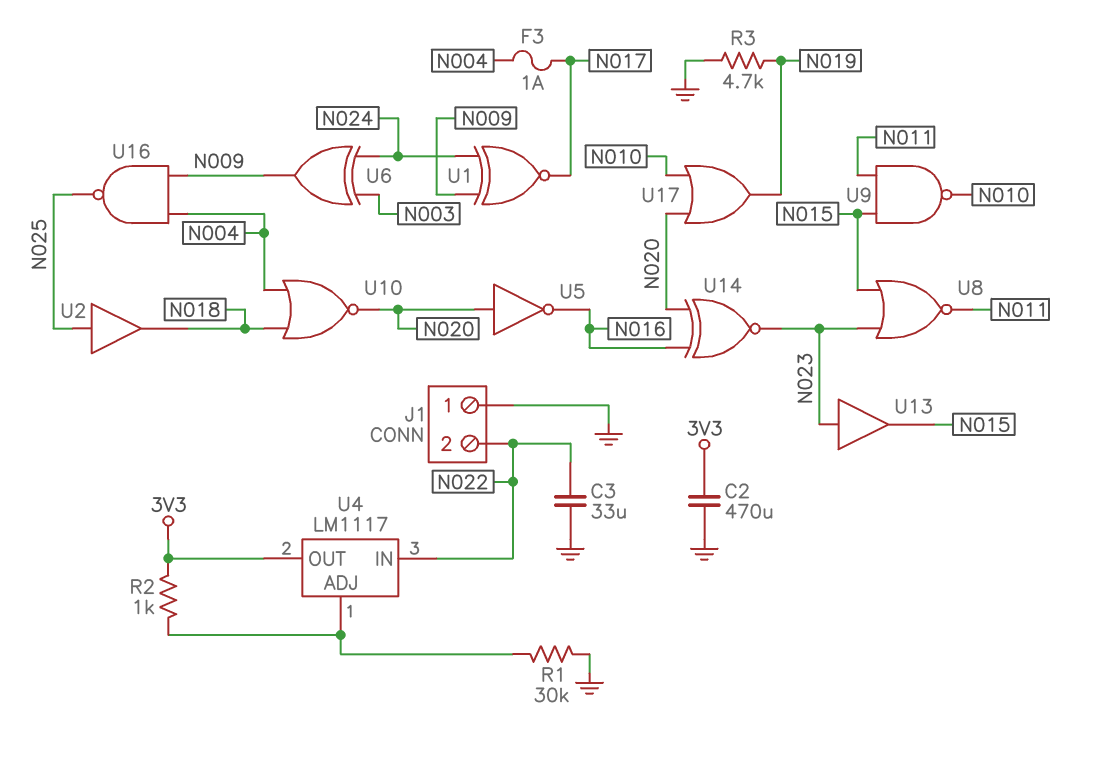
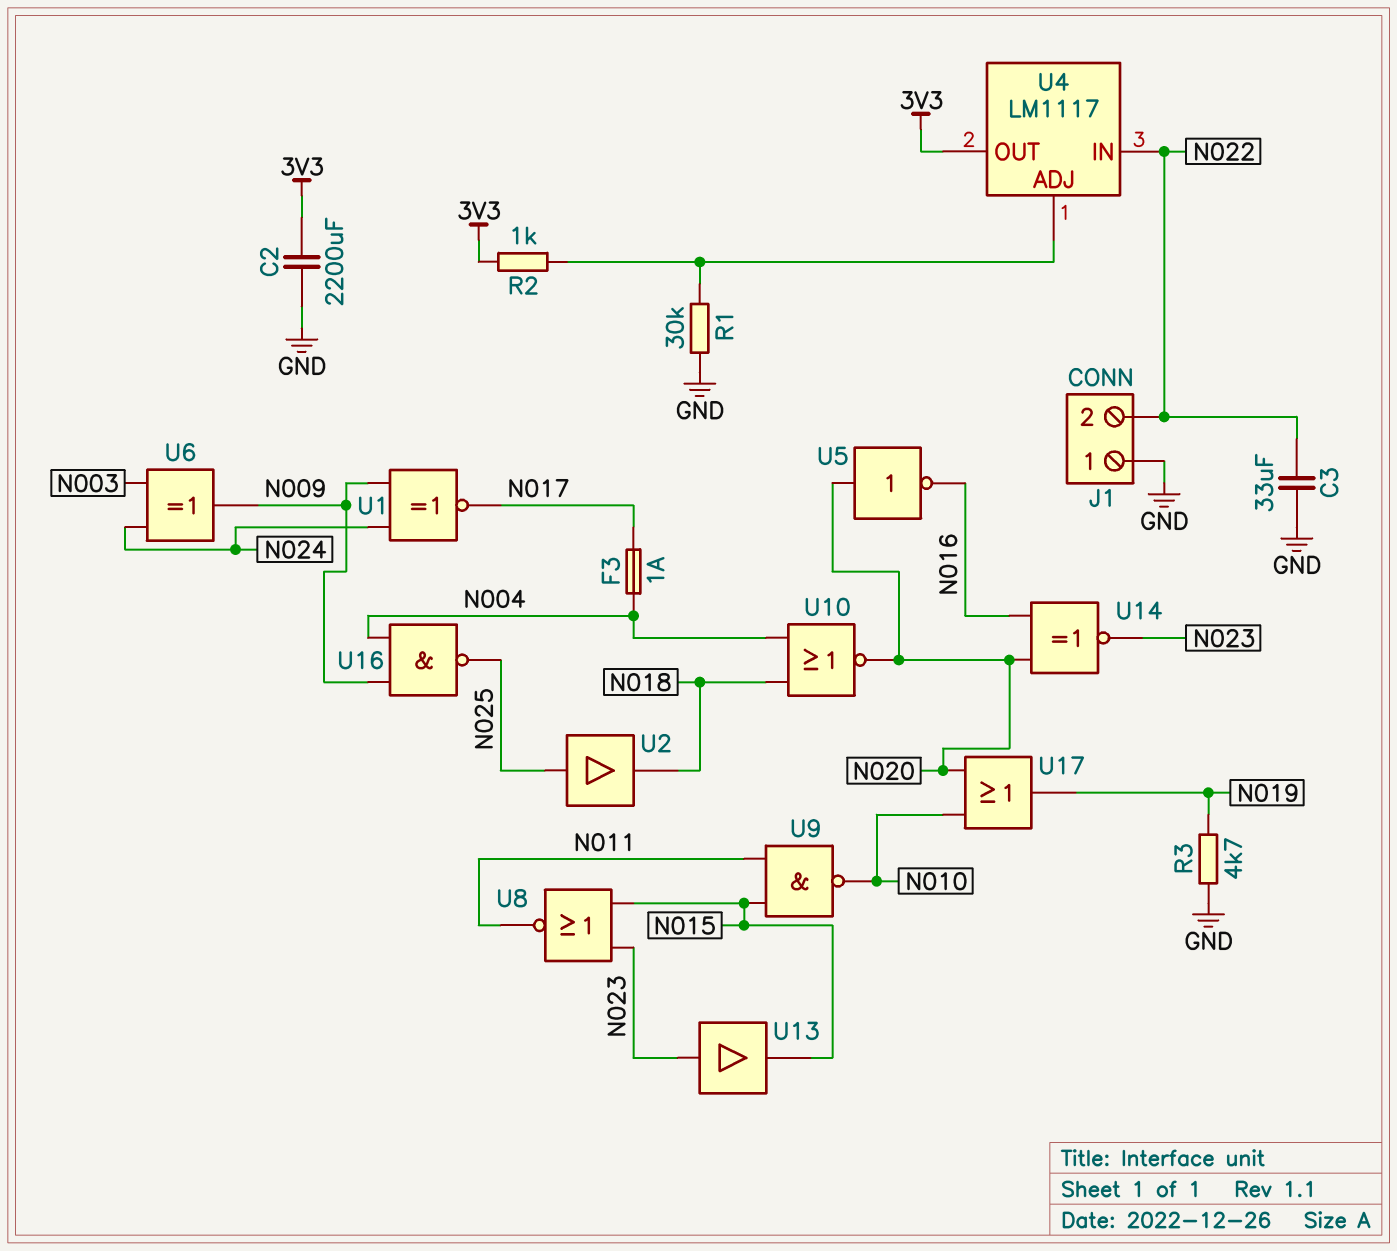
C2: 470uF (3V3, GND) -> 2200uF (3V3, GND)

